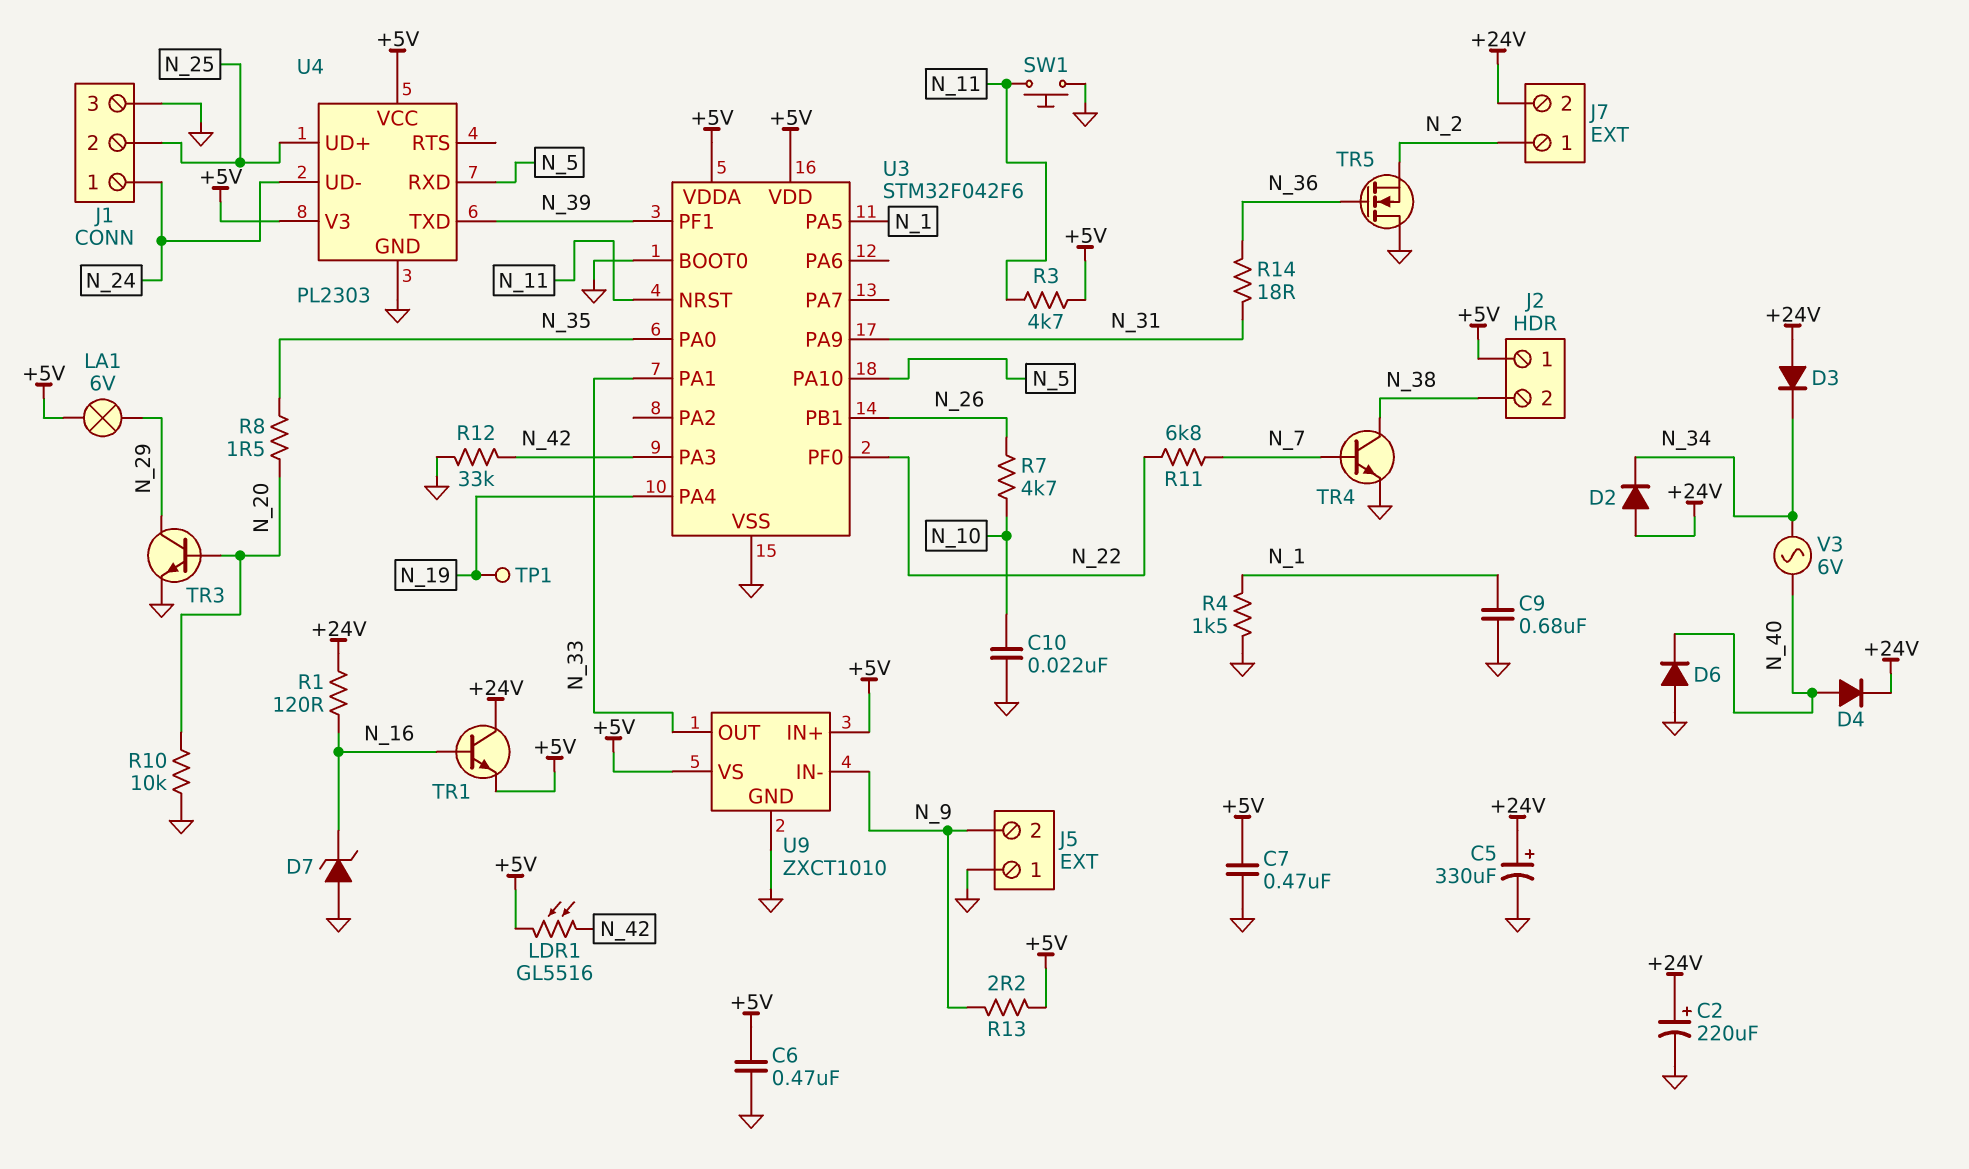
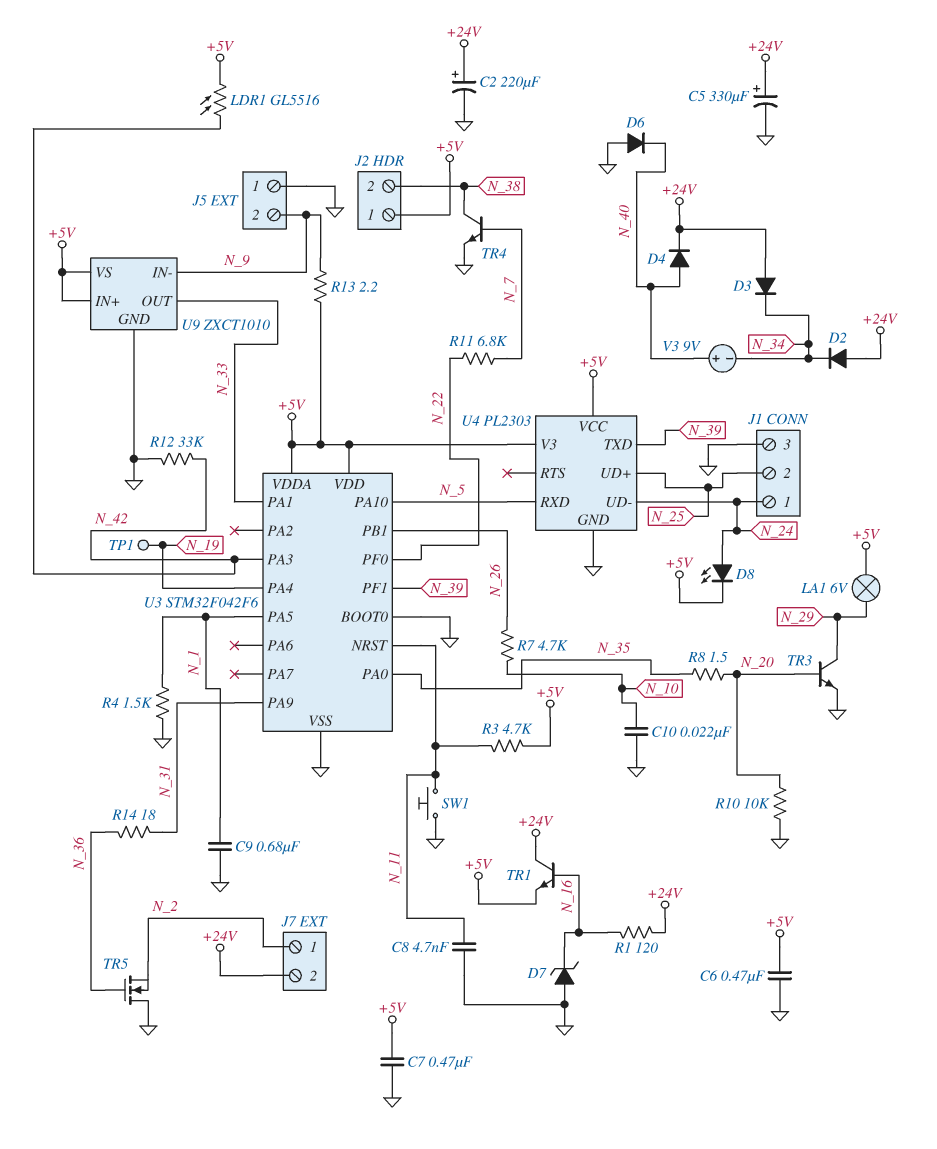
C8: none -> 4.7nF (GND, N_11)
D8: none -> LED (A N_24, K +5V)
V3: AC 6V (N_34, N_40) -> 9V (plus N_40, minus N_34)

